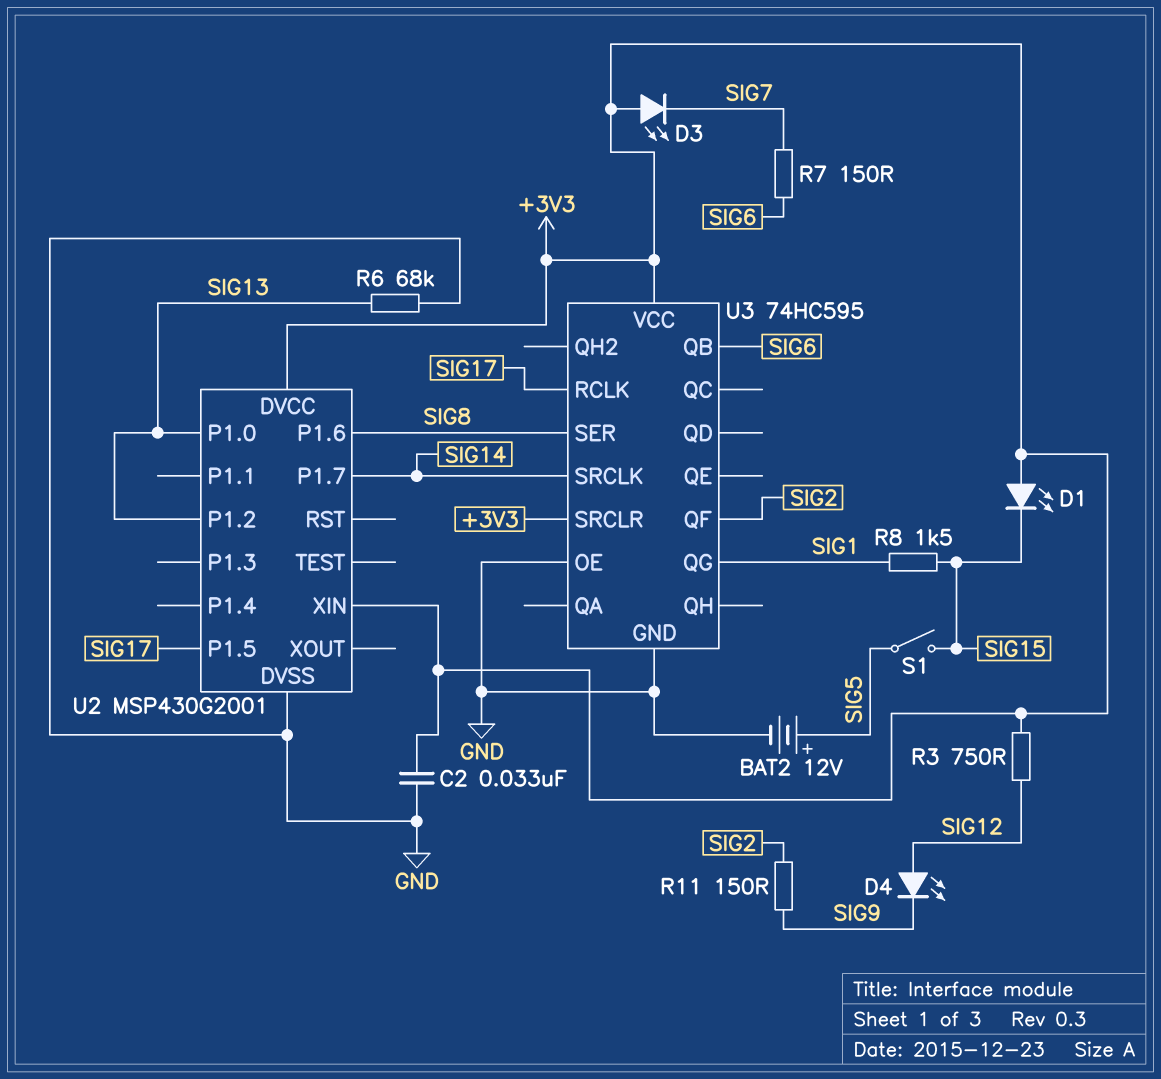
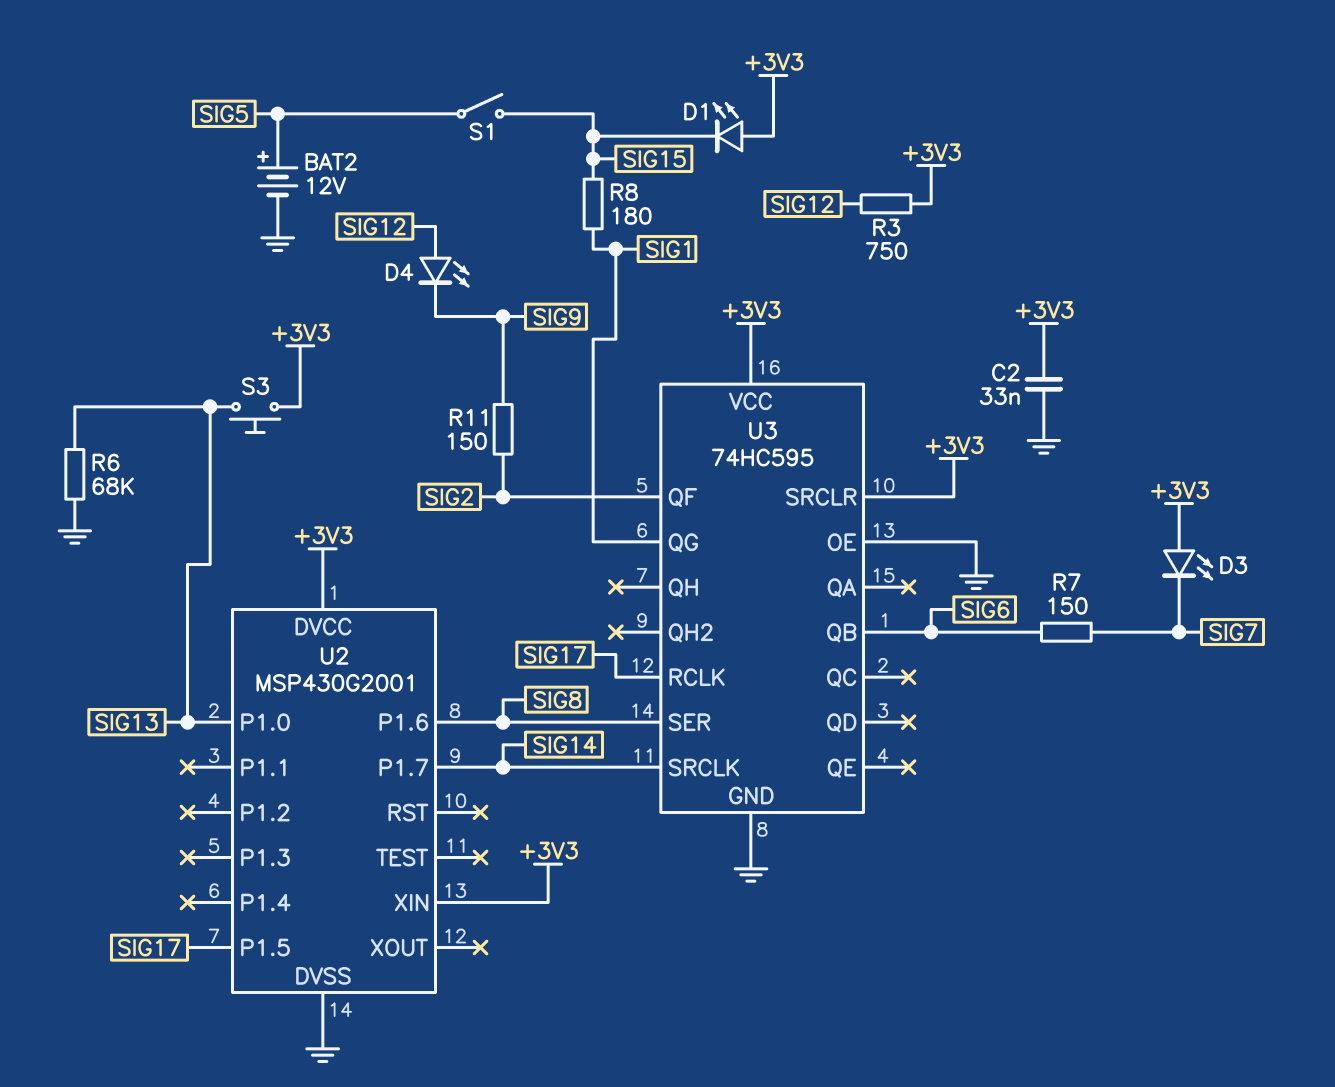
R8: 1.5k (SIG1, SIG15) -> 180 (SIG1, SIG15)
S3: none -> button (+3V3, SIG13)
U2 pin P1.2: SIG13 -> none

